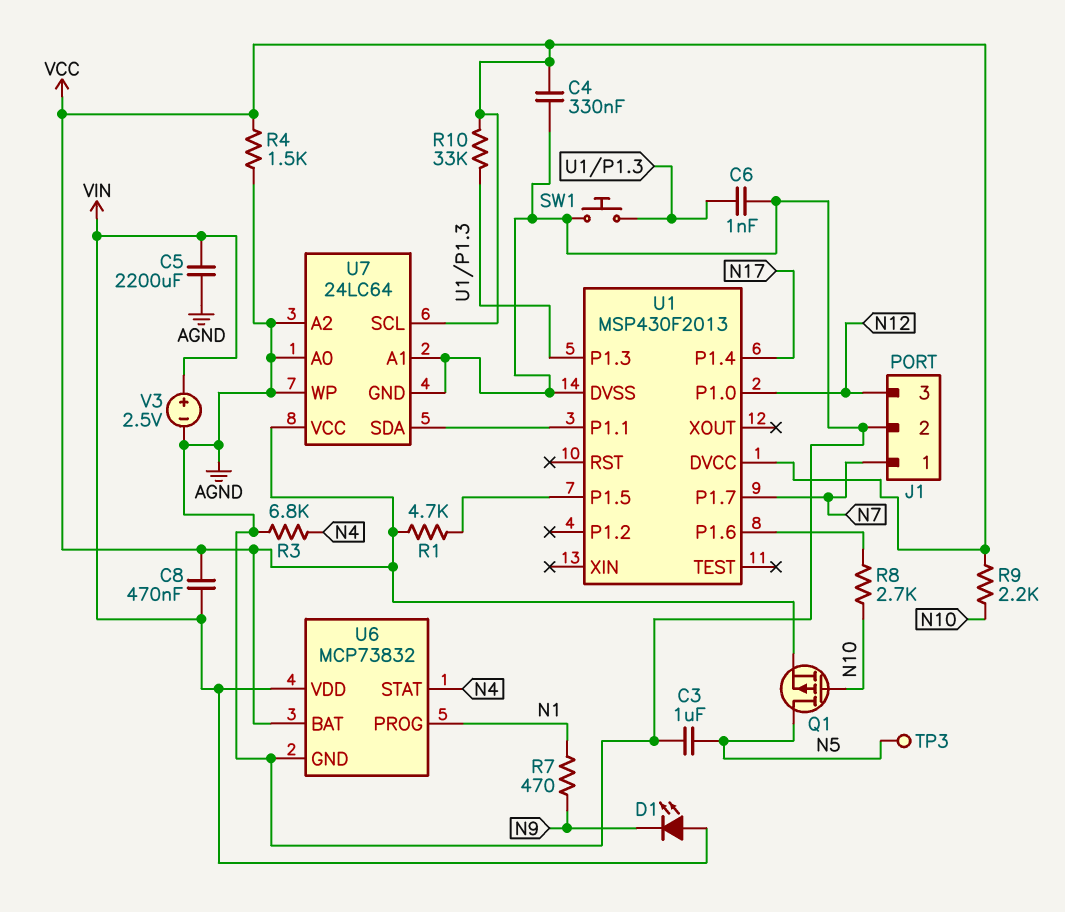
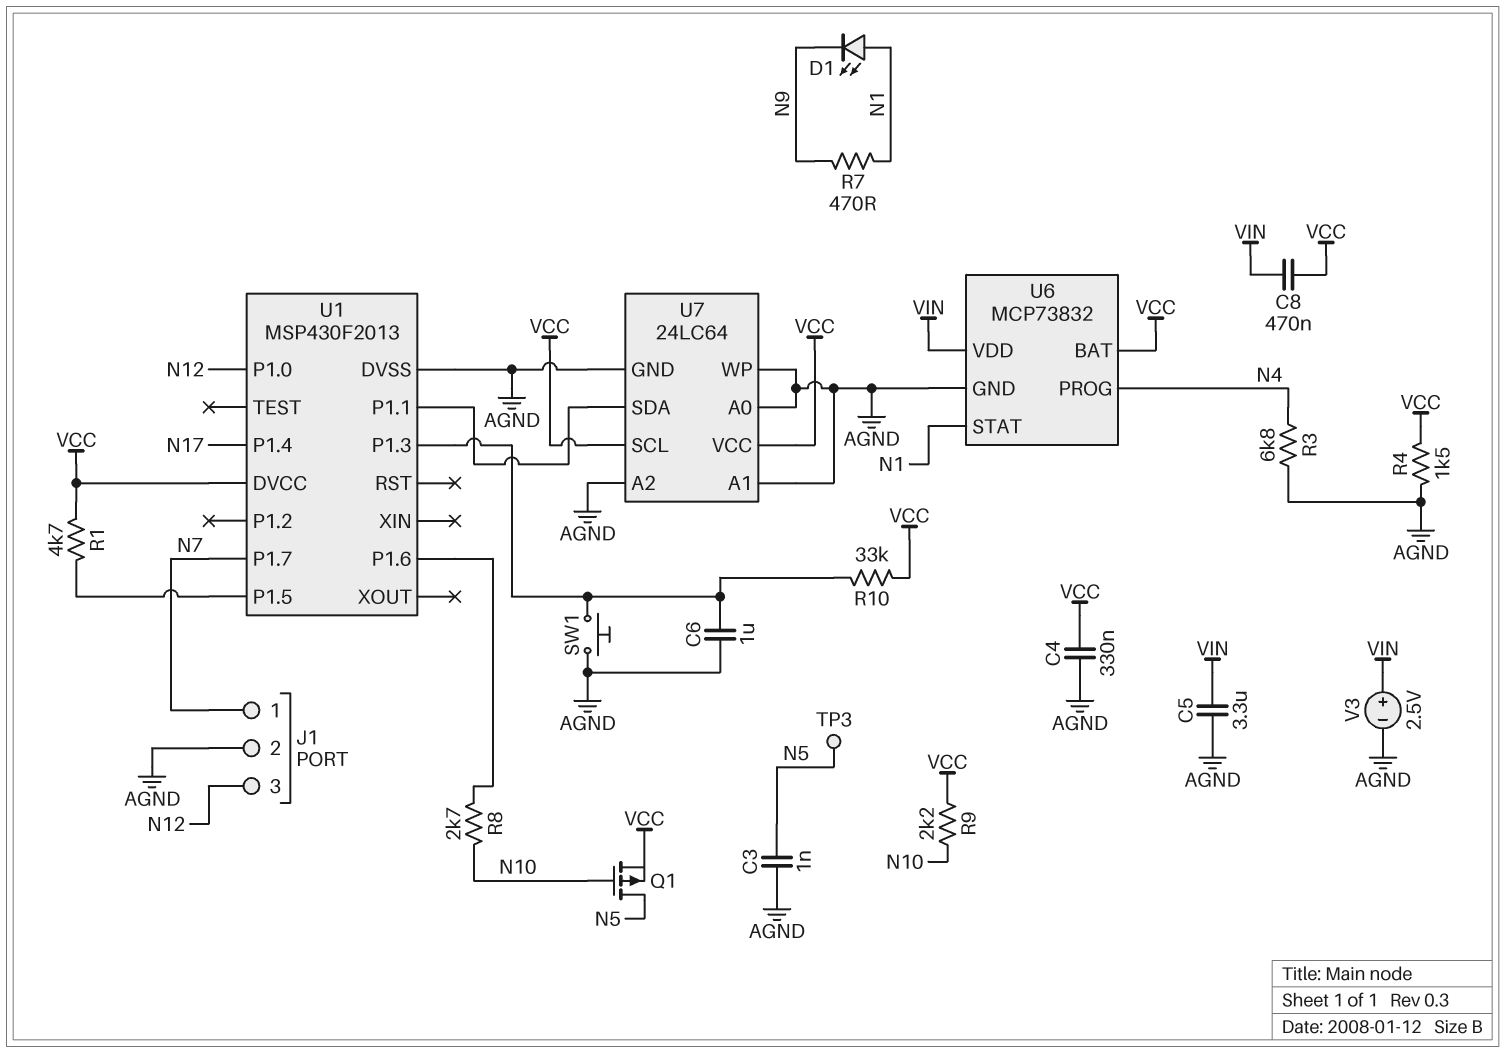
C3: 1uF (AGND, N5) -> 1nF (AGND, N5)
C5: 2200uF (AGND, VIN) -> 3.3uF (AGND, VIN)
C6: 1nF (AGND, U1/P1.3) -> 1uF (AGND, U1/P1.3)
D1: LED (A VIN, K N9) -> LED (A N1, K N9)
U6 pin PROG: N1 -> N4
U6 pin STAT: N4 -> N1

